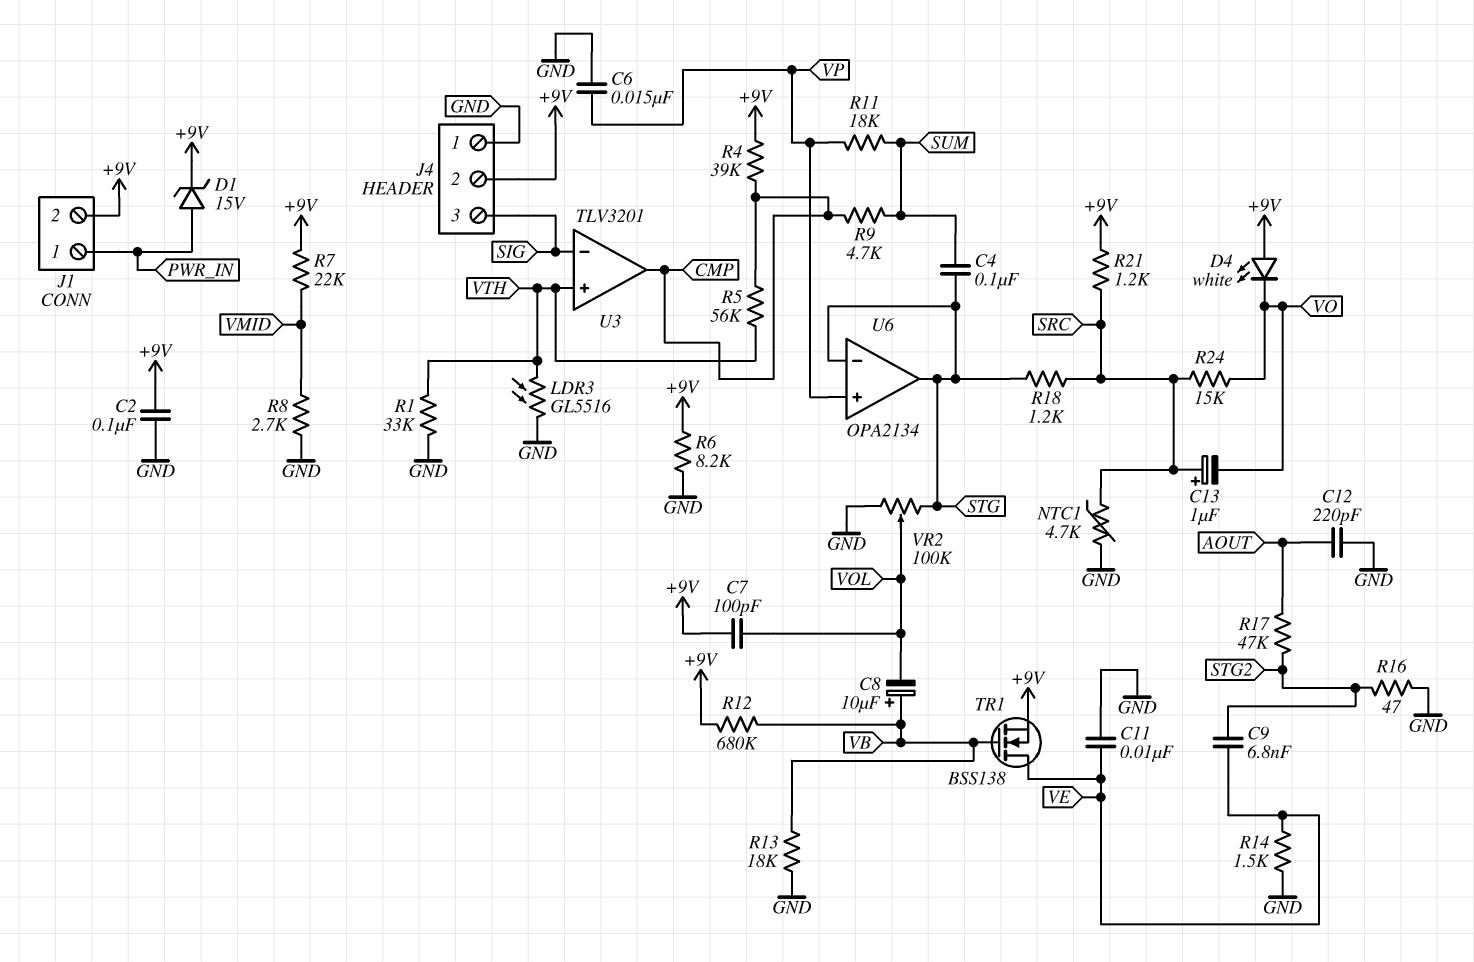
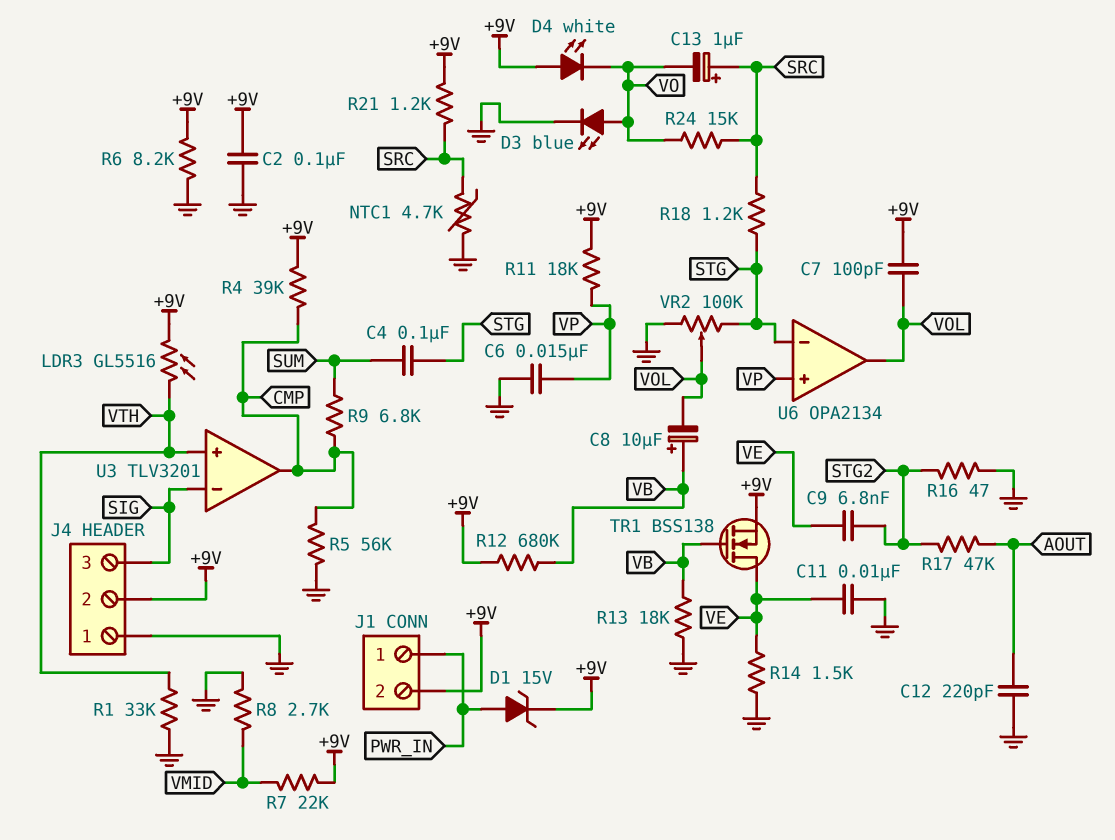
D3: none -> LED blue (A VO, K GND)
LDR3: GL5516 (GND, VTH) -> GL5516 (+9V, VTH)
R5: 56k (CMP, VTH) -> 56k (CMP, GND)
R9: 4.7k (CMP, SUM) -> 6.8k (CMP, SUM)
R11: 18k (SUM, VP) -> 18k (+9V, VP)
U6 pin out: STG -> VOL

